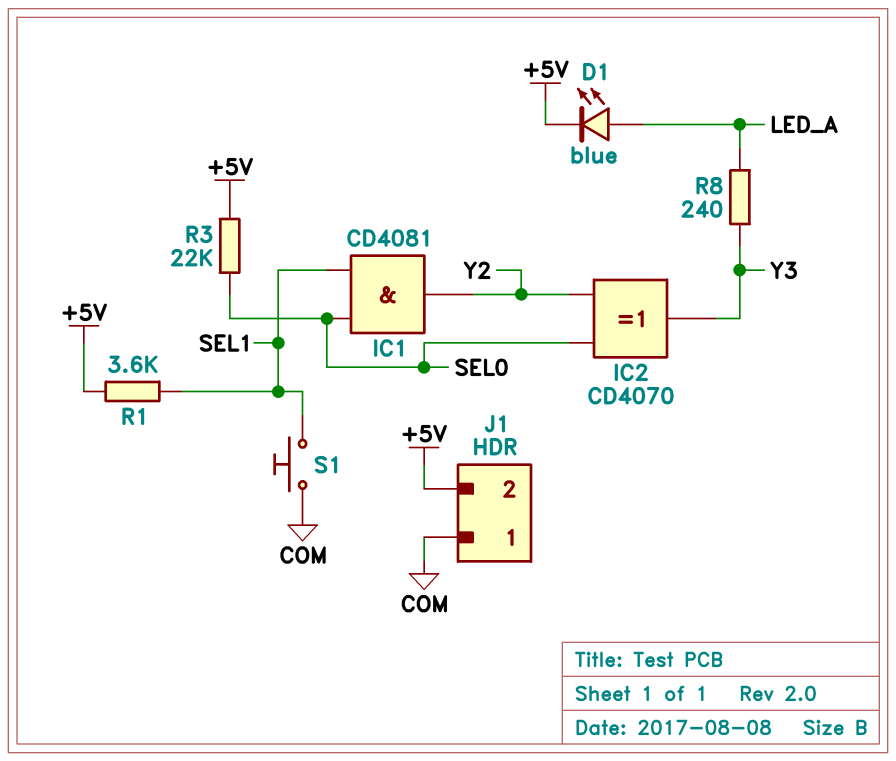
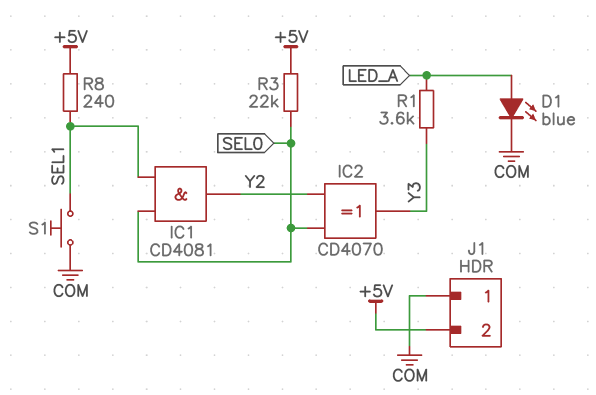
D1: LED blue (A LED_A, K +5V) -> LED blue (A LED_A, K COM)
R1: 3.6k (+5V, SEL1) -> 3.6k (LED_A, Y3)
R8: 240 (LED_A, Y3) -> 240 (+5V, SEL1)

